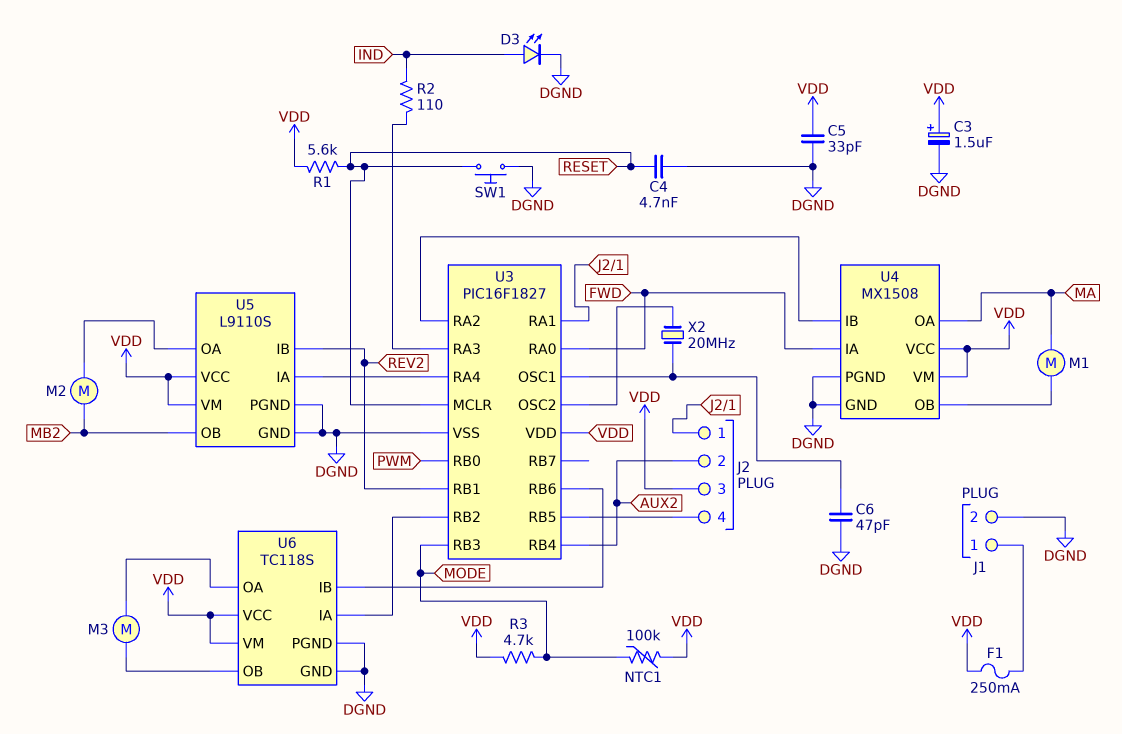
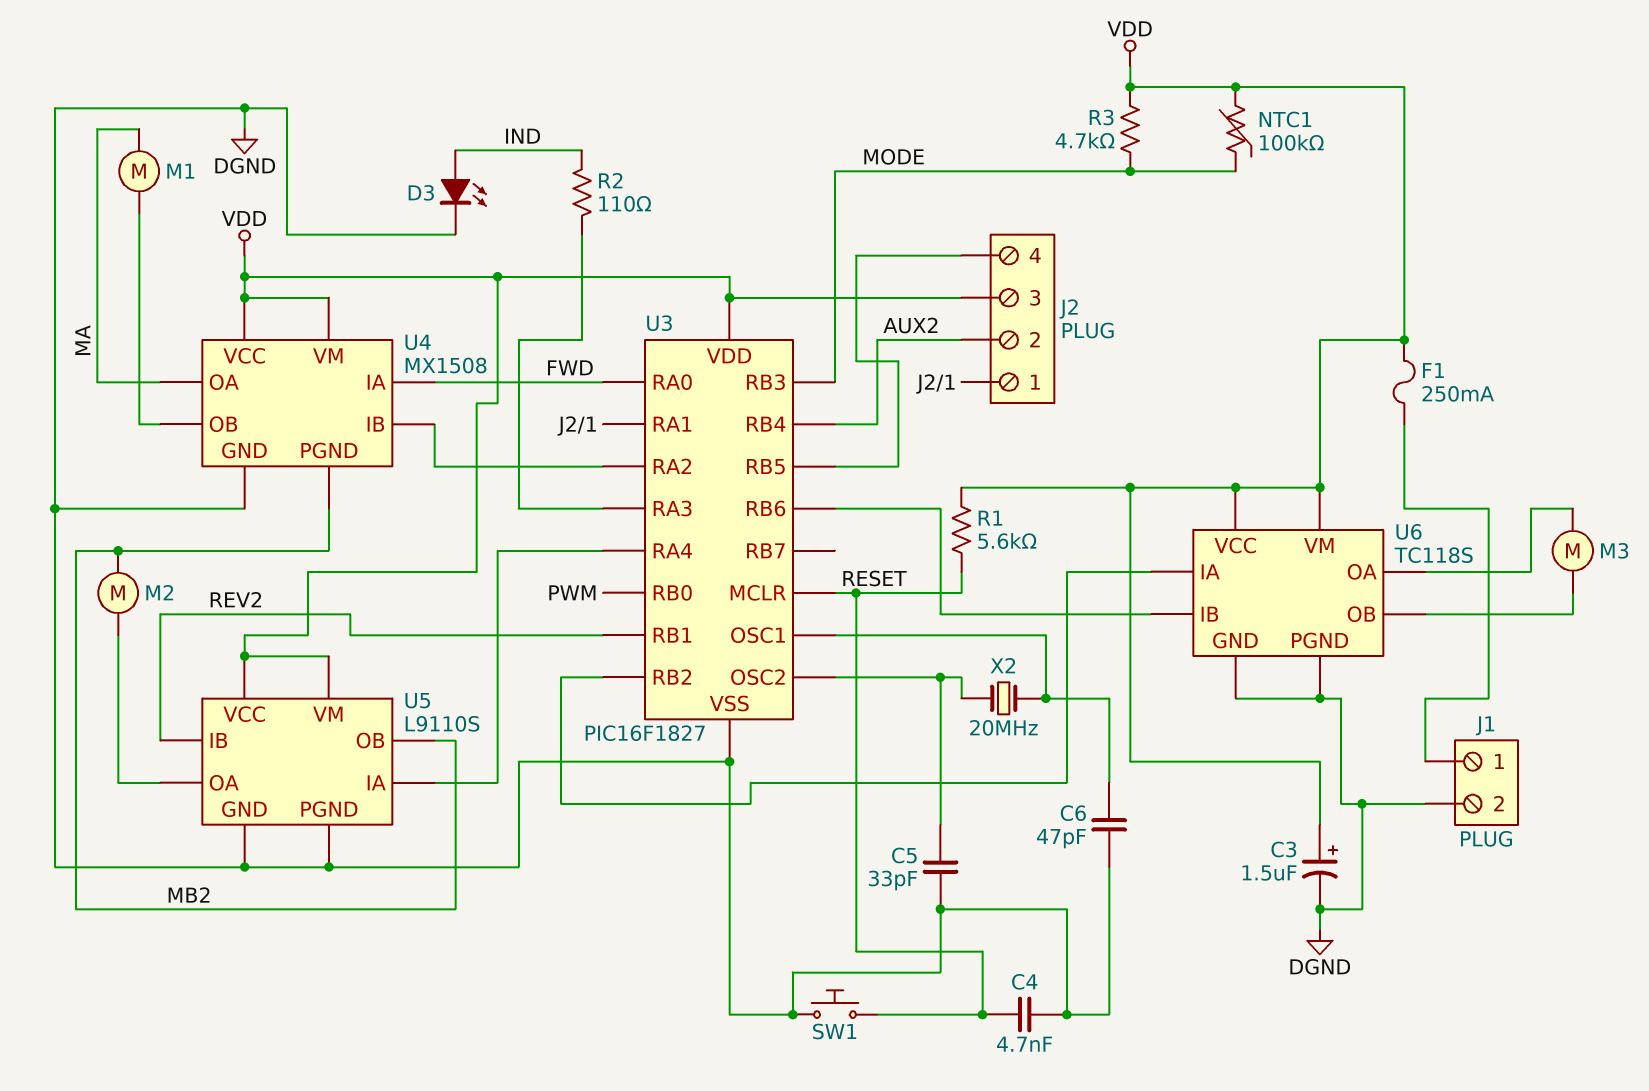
C5: 33pF (DGND, VDD) -> 33pF (DGND, U3/OSC2)
U4 pin PGND: DGND -> MB2

